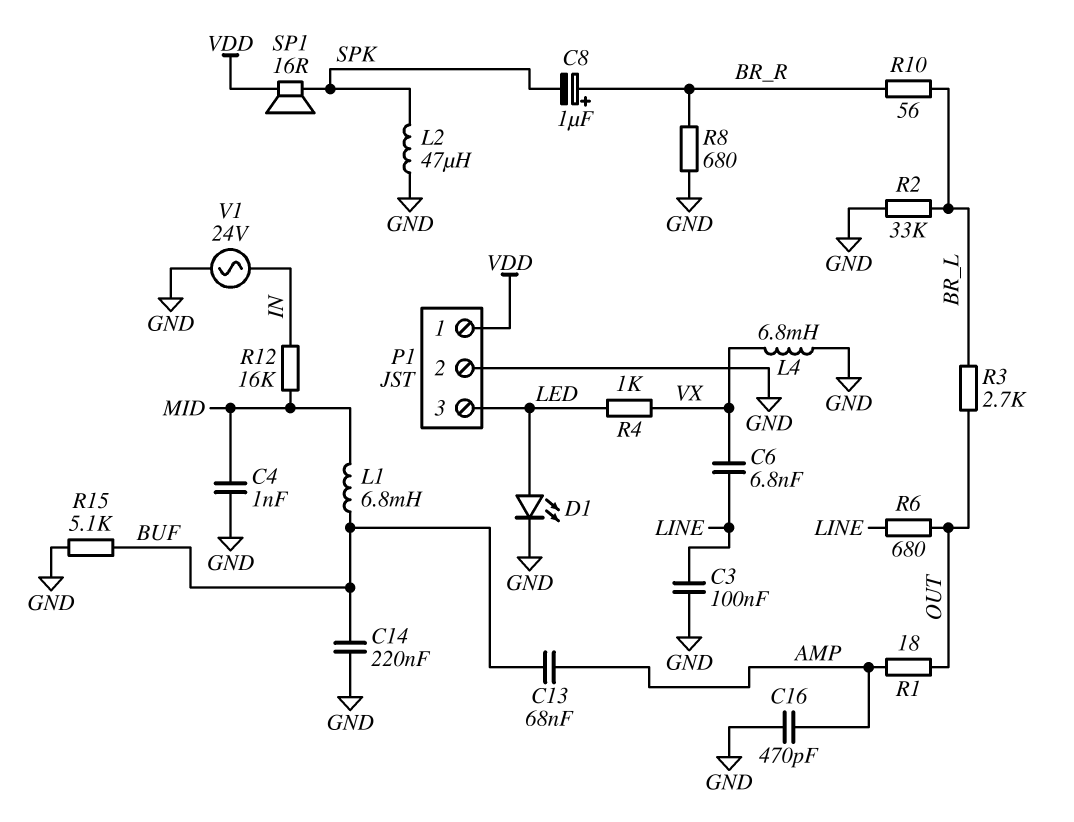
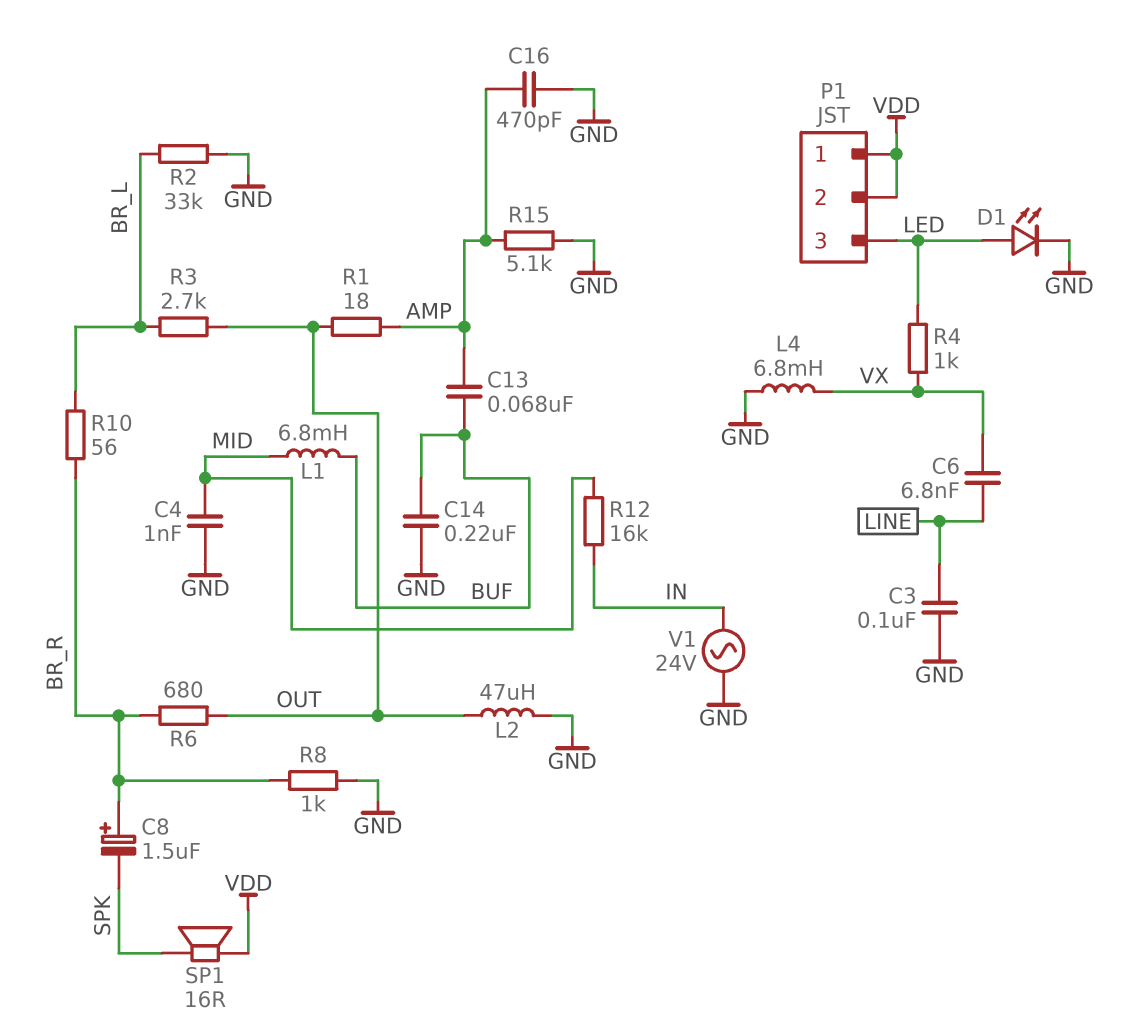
C8: 1uF (plus BR_R, minus SPK) -> 1.5uF (plus BR_R, minus SPK)
L2: 47uH (GND, SPK) -> 47uH (GND, OUT)
P1 pin 2: GND -> VDD
R6: 680 (LINE, OUT) -> 680 (BR_R, OUT)
R8: 680 (BR_R, GND) -> 1k (BR_R, GND)
R15: 5.1k (BUF, GND) -> 5.1k (AMP, GND)

